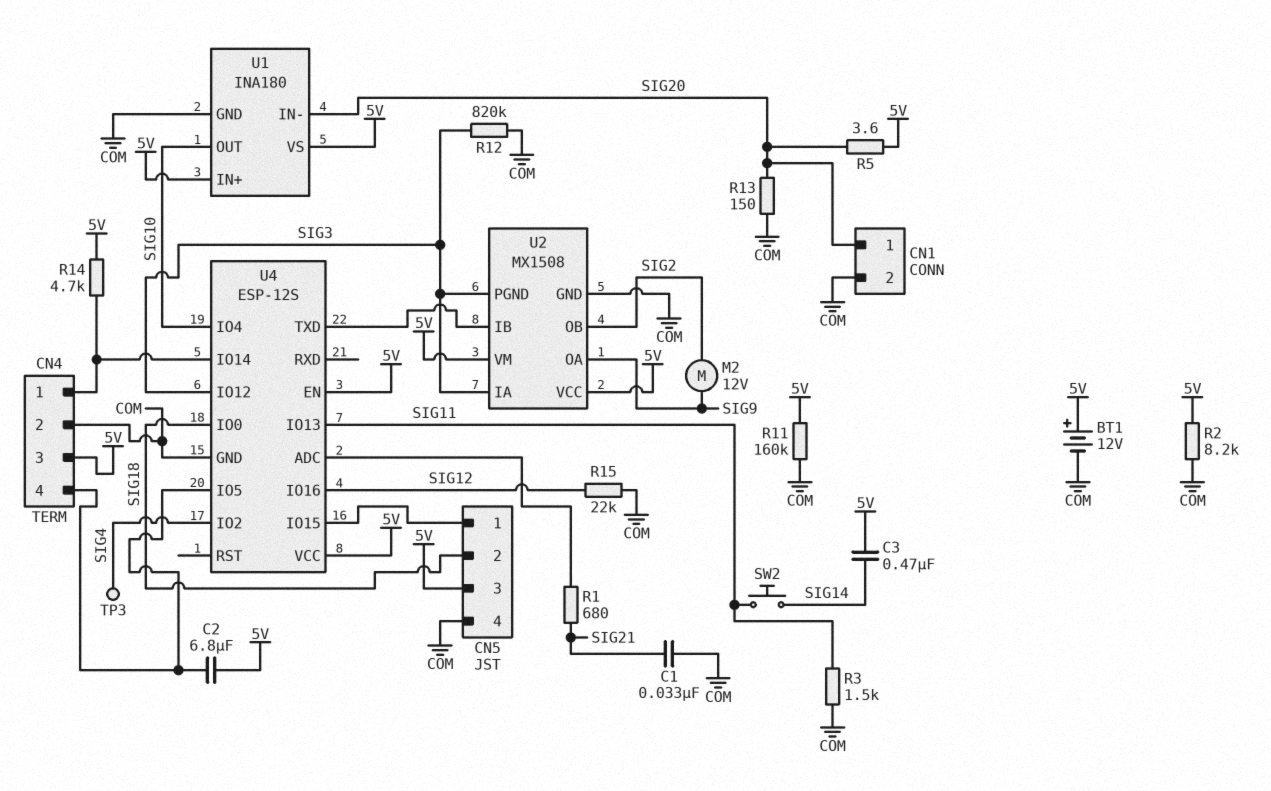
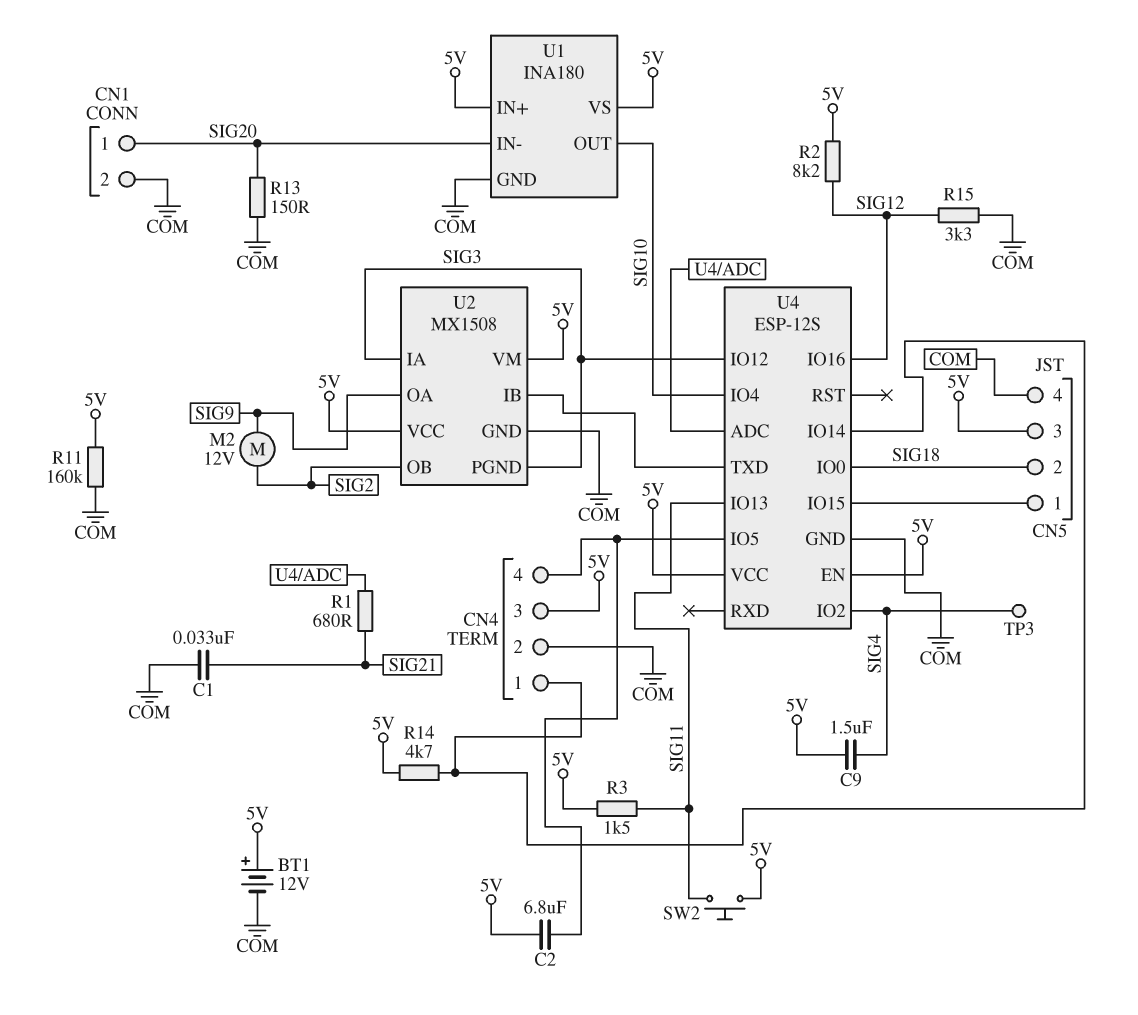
C3: 470nF (5V, SIG14) -> none
C9: none -> 1.5uF (5V, SIG4)
R2: 8.2k (5V, COM) -> 8.2k (5V, SIG12)
R3: 1.5k (COM, SIG11) -> 1.5k (5V, SIG11)
R5: 3.6 (5V, SIG20) -> none
R12: 820k (COM, SIG3) -> none
R15: 22k (COM, SIG12) -> 3.3k (COM, SIG12)
SW2: button (SIG11, SIG14) -> button (5V, SIG11)

